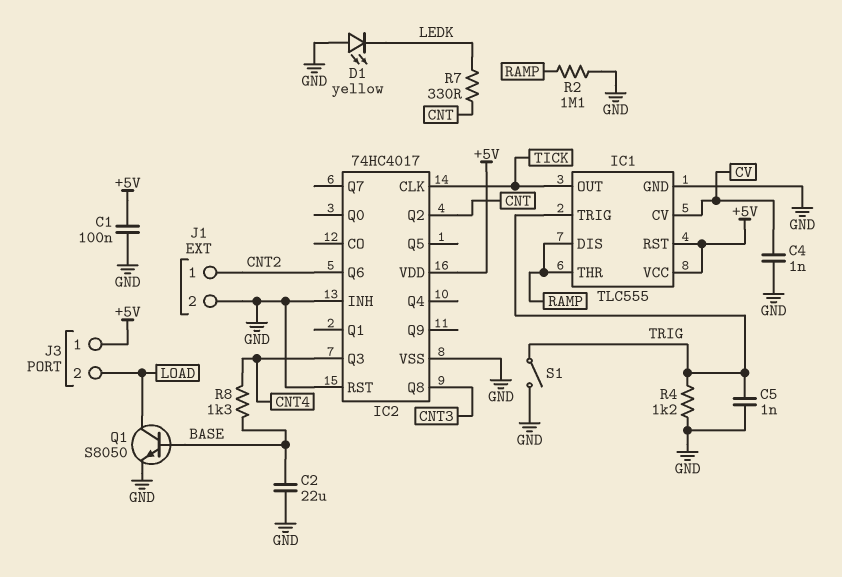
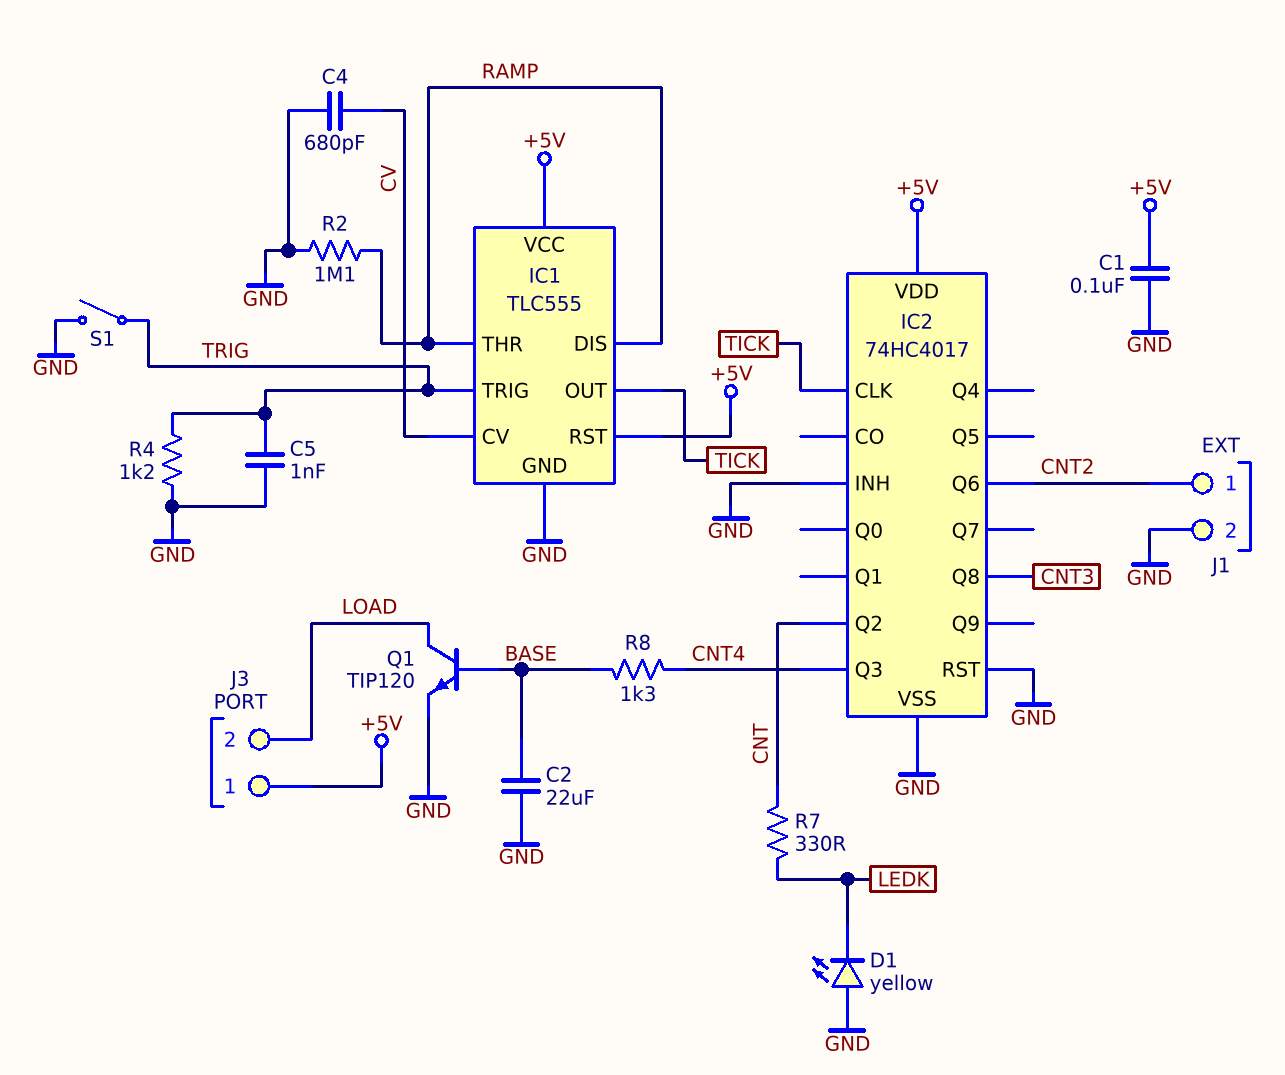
C4: 1nF (CV, GND) -> 680pF (CV, GND)
Q1: NPN S8050 (B BASE, C LOAD, E GND) -> NPN TIP120 (B BASE, C LOAD, E GND)

